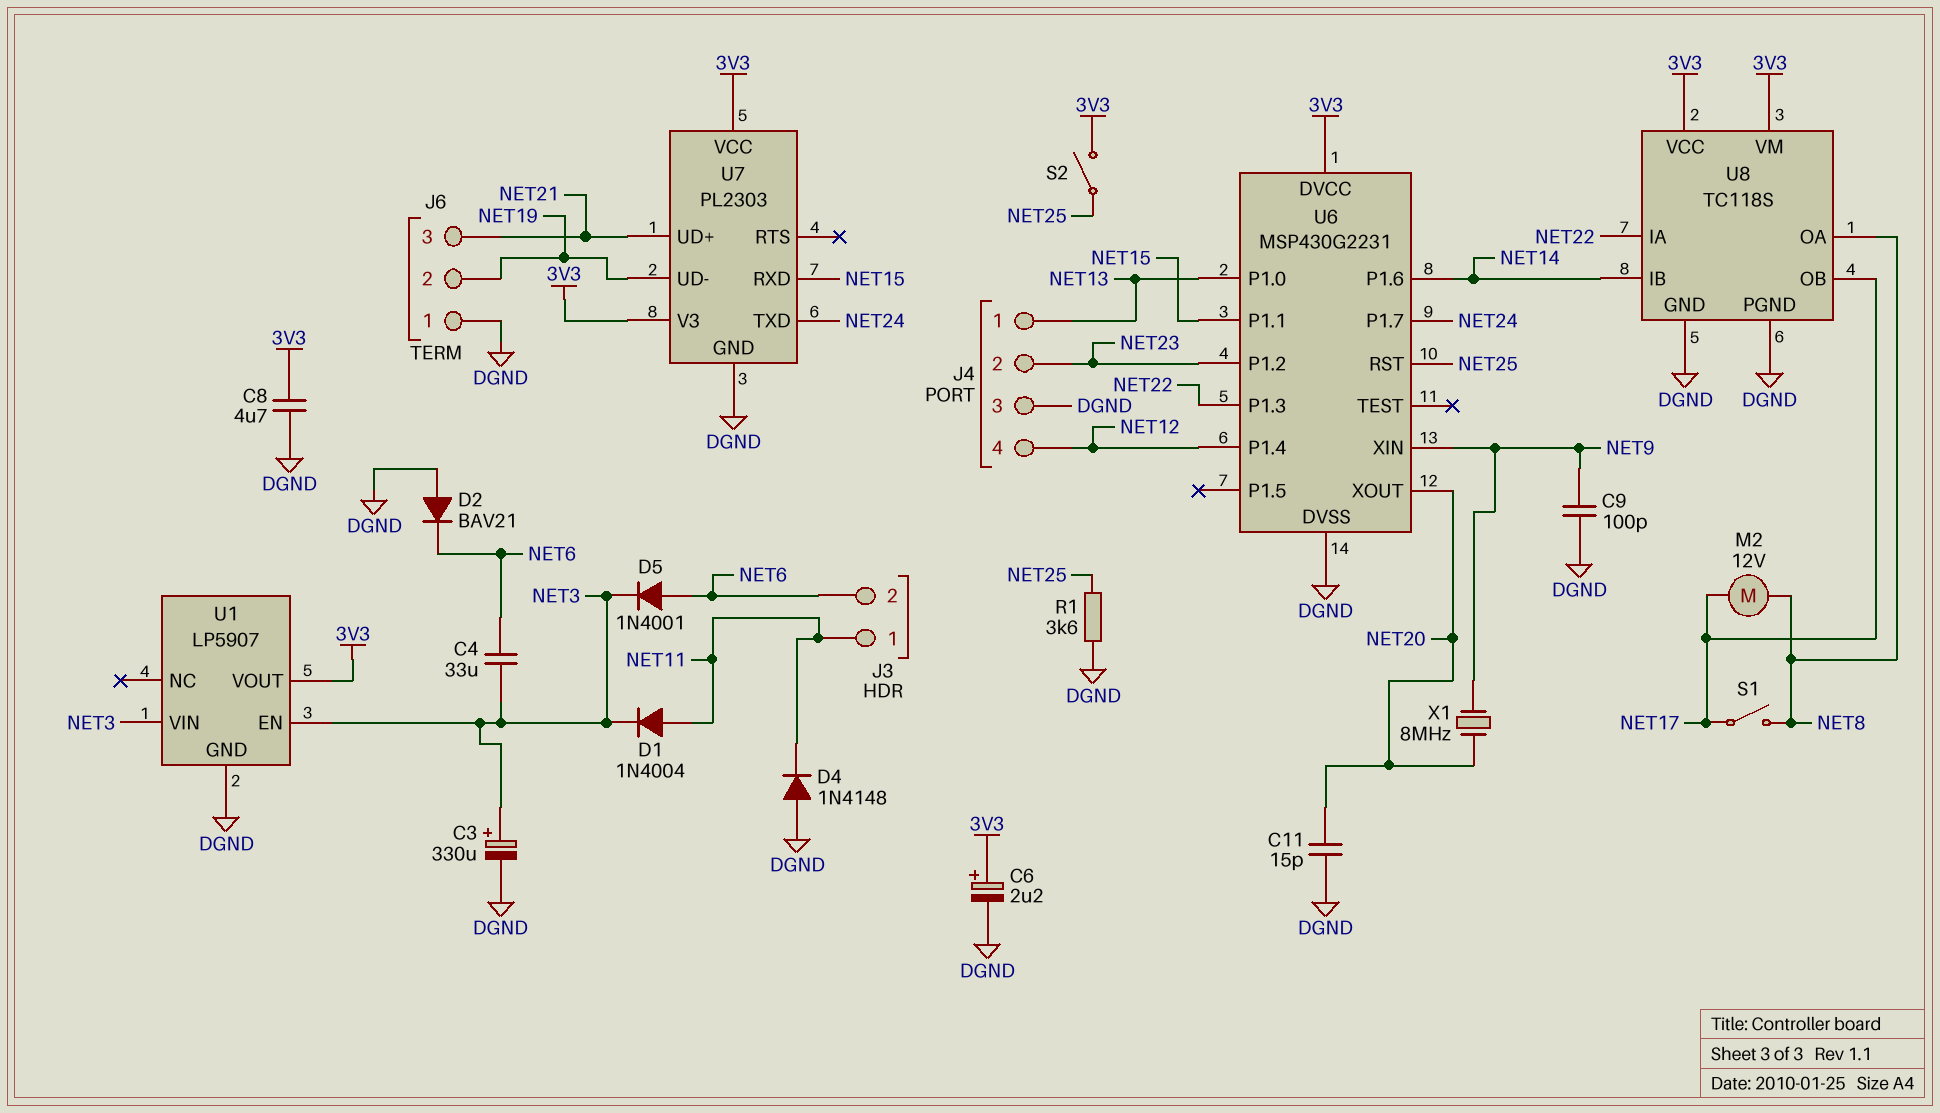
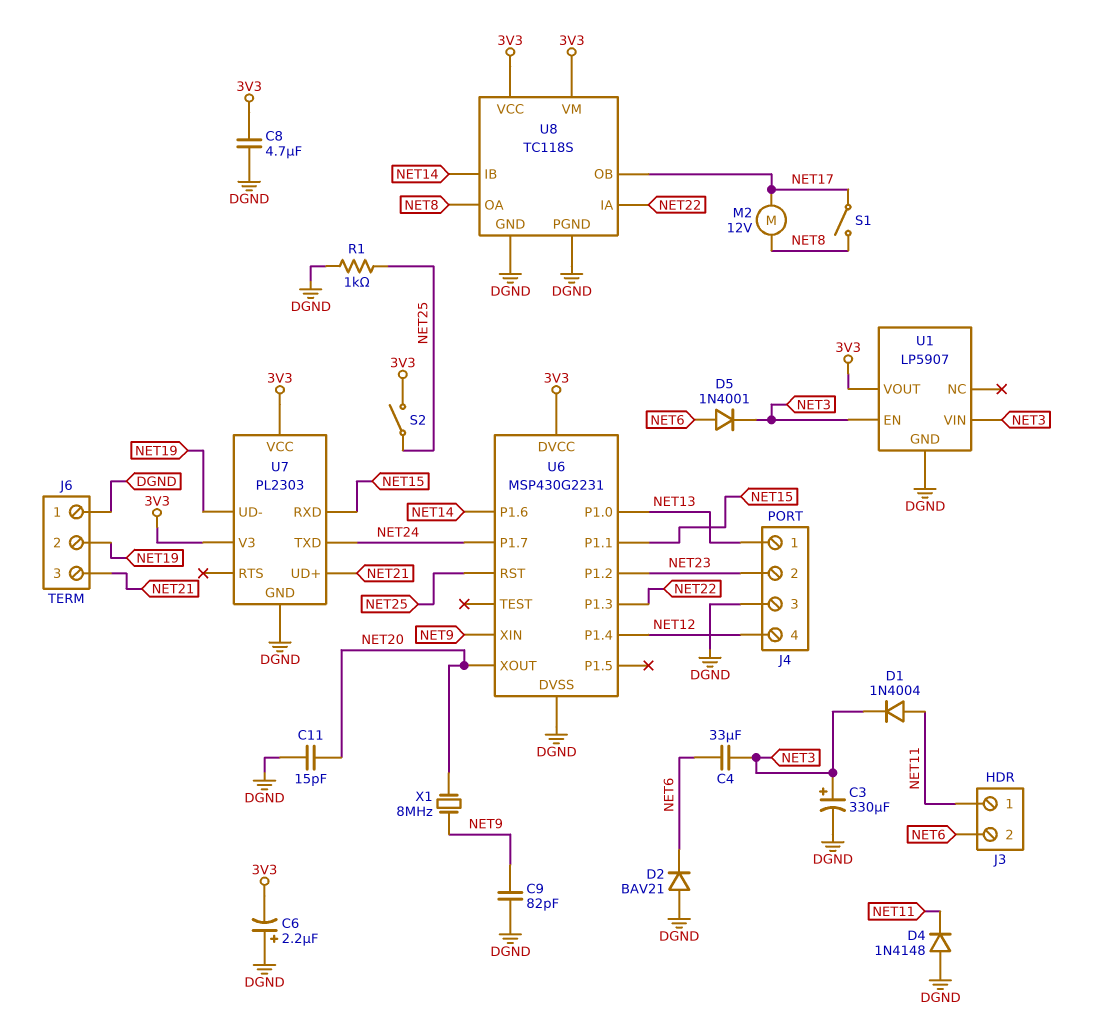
C6: 2.2uF (plus 3V3, minus DGND) -> 2.2uF (plus DGND, minus 3V3)
C9: 100pF (DGND, NET9) -> 82pF (DGND, NET9)
R1: 3.6k (DGND, NET25) -> 1k (DGND, NET25)

